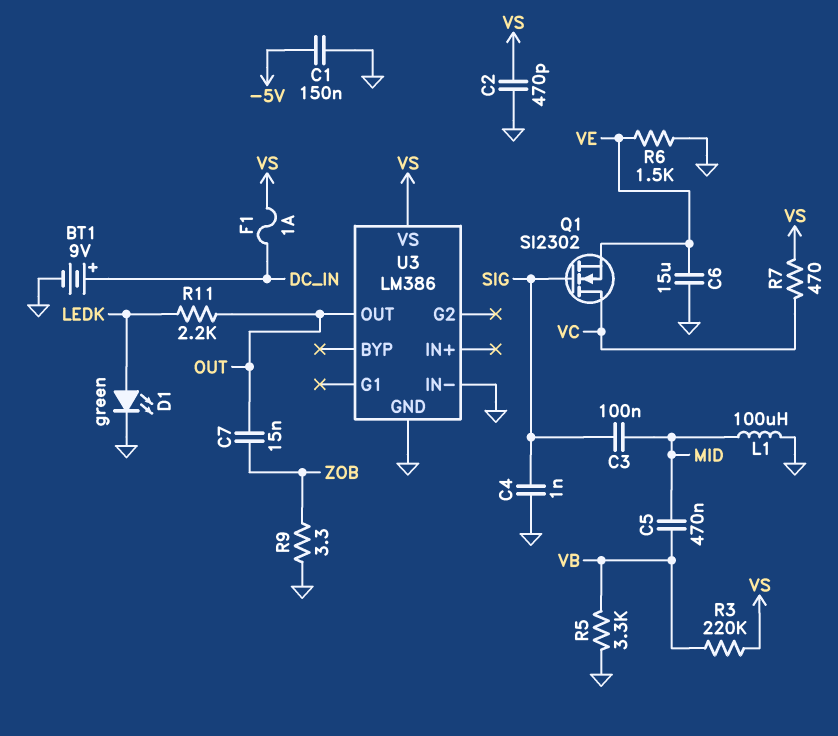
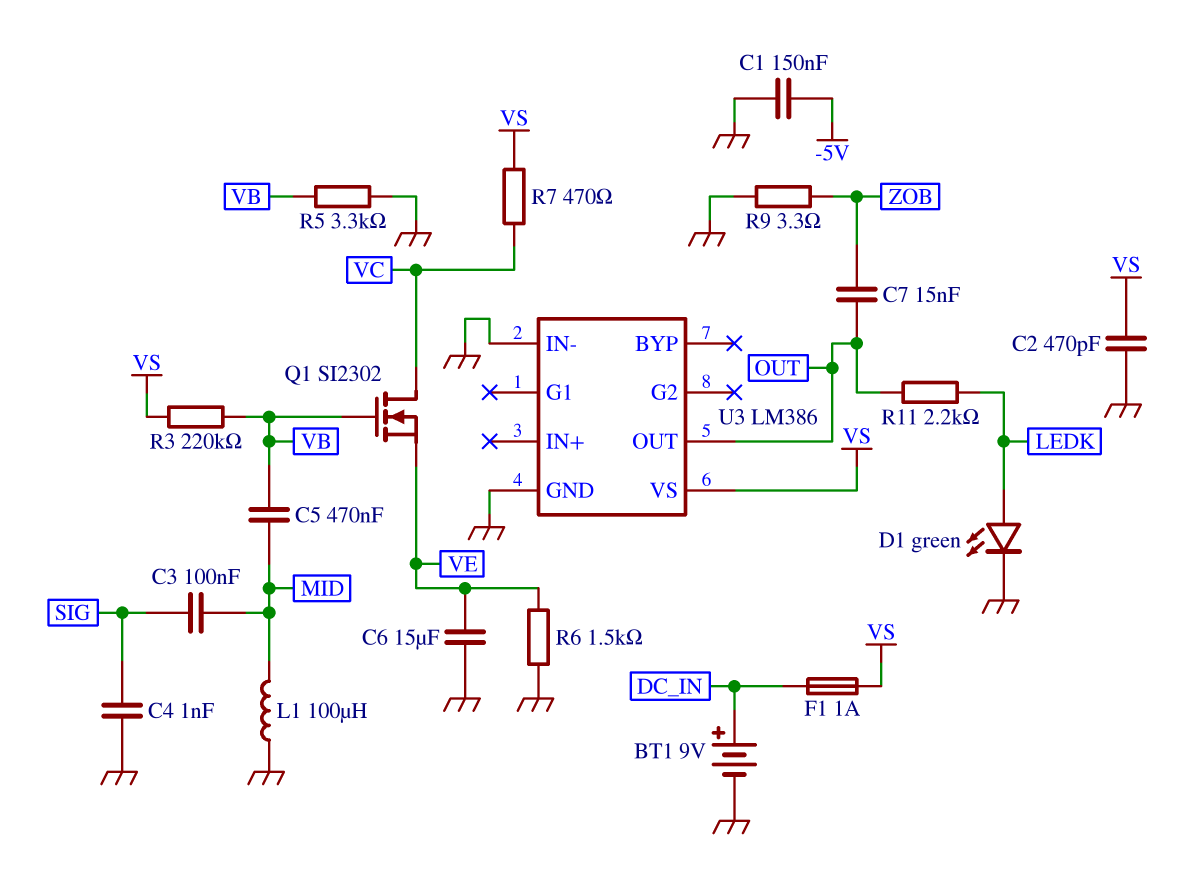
Q1: NMOS SI2302 (G SIG, D VC, S VE) -> NMOS SI2302 (G VB, D VC, S VE)

